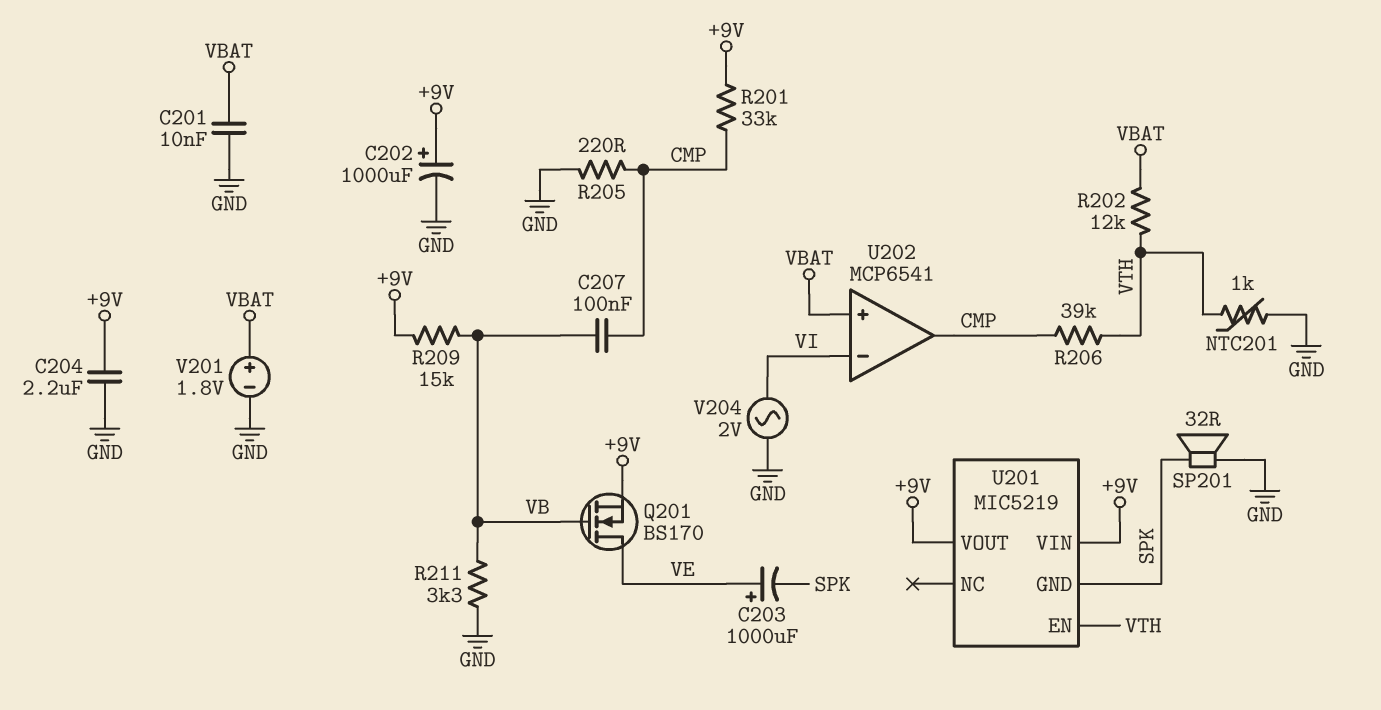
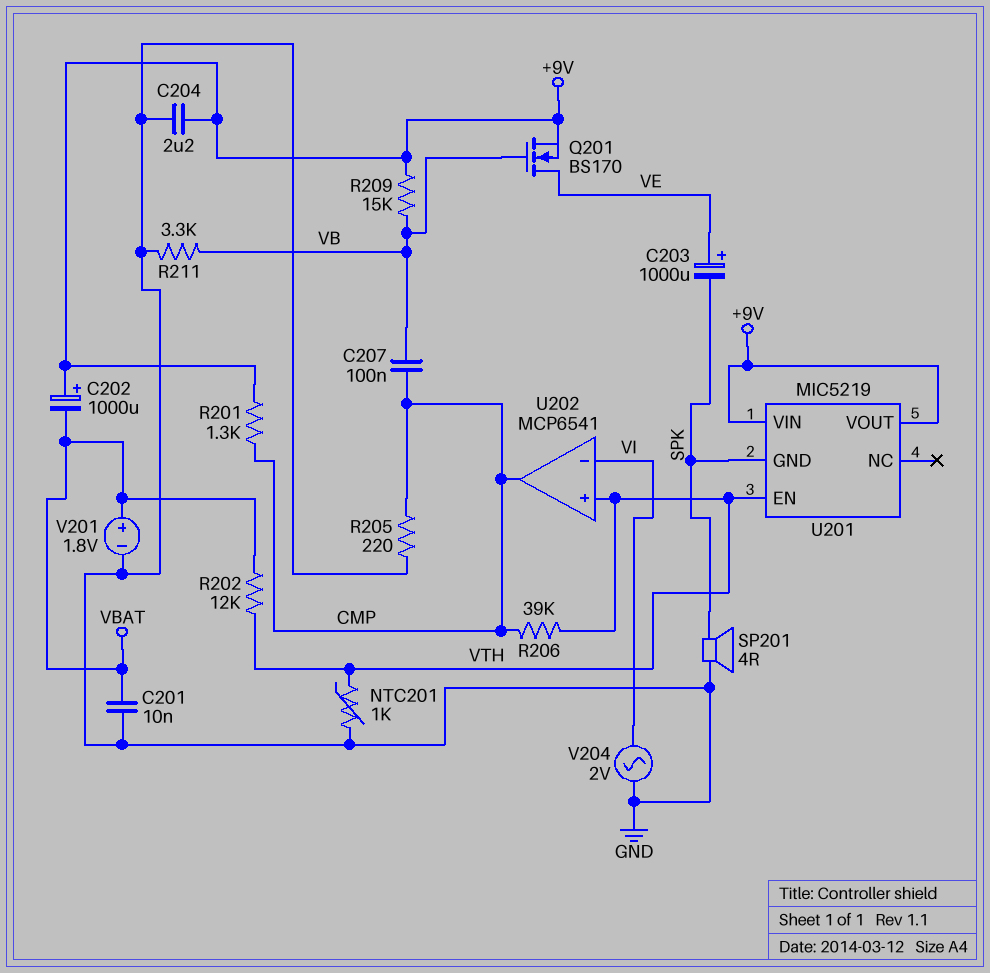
C202: 1000uF (plus +9V, minus GND) -> 1000uF (plus +9V, minus VBAT)
R201: 33k (+9V, CMP) -> 1.3k (+9V, CMP)
SP201: speaker 32R (GND, SPK) -> speaker 4R (GND, SPK)
U202 pin in+: VBAT -> VTH

